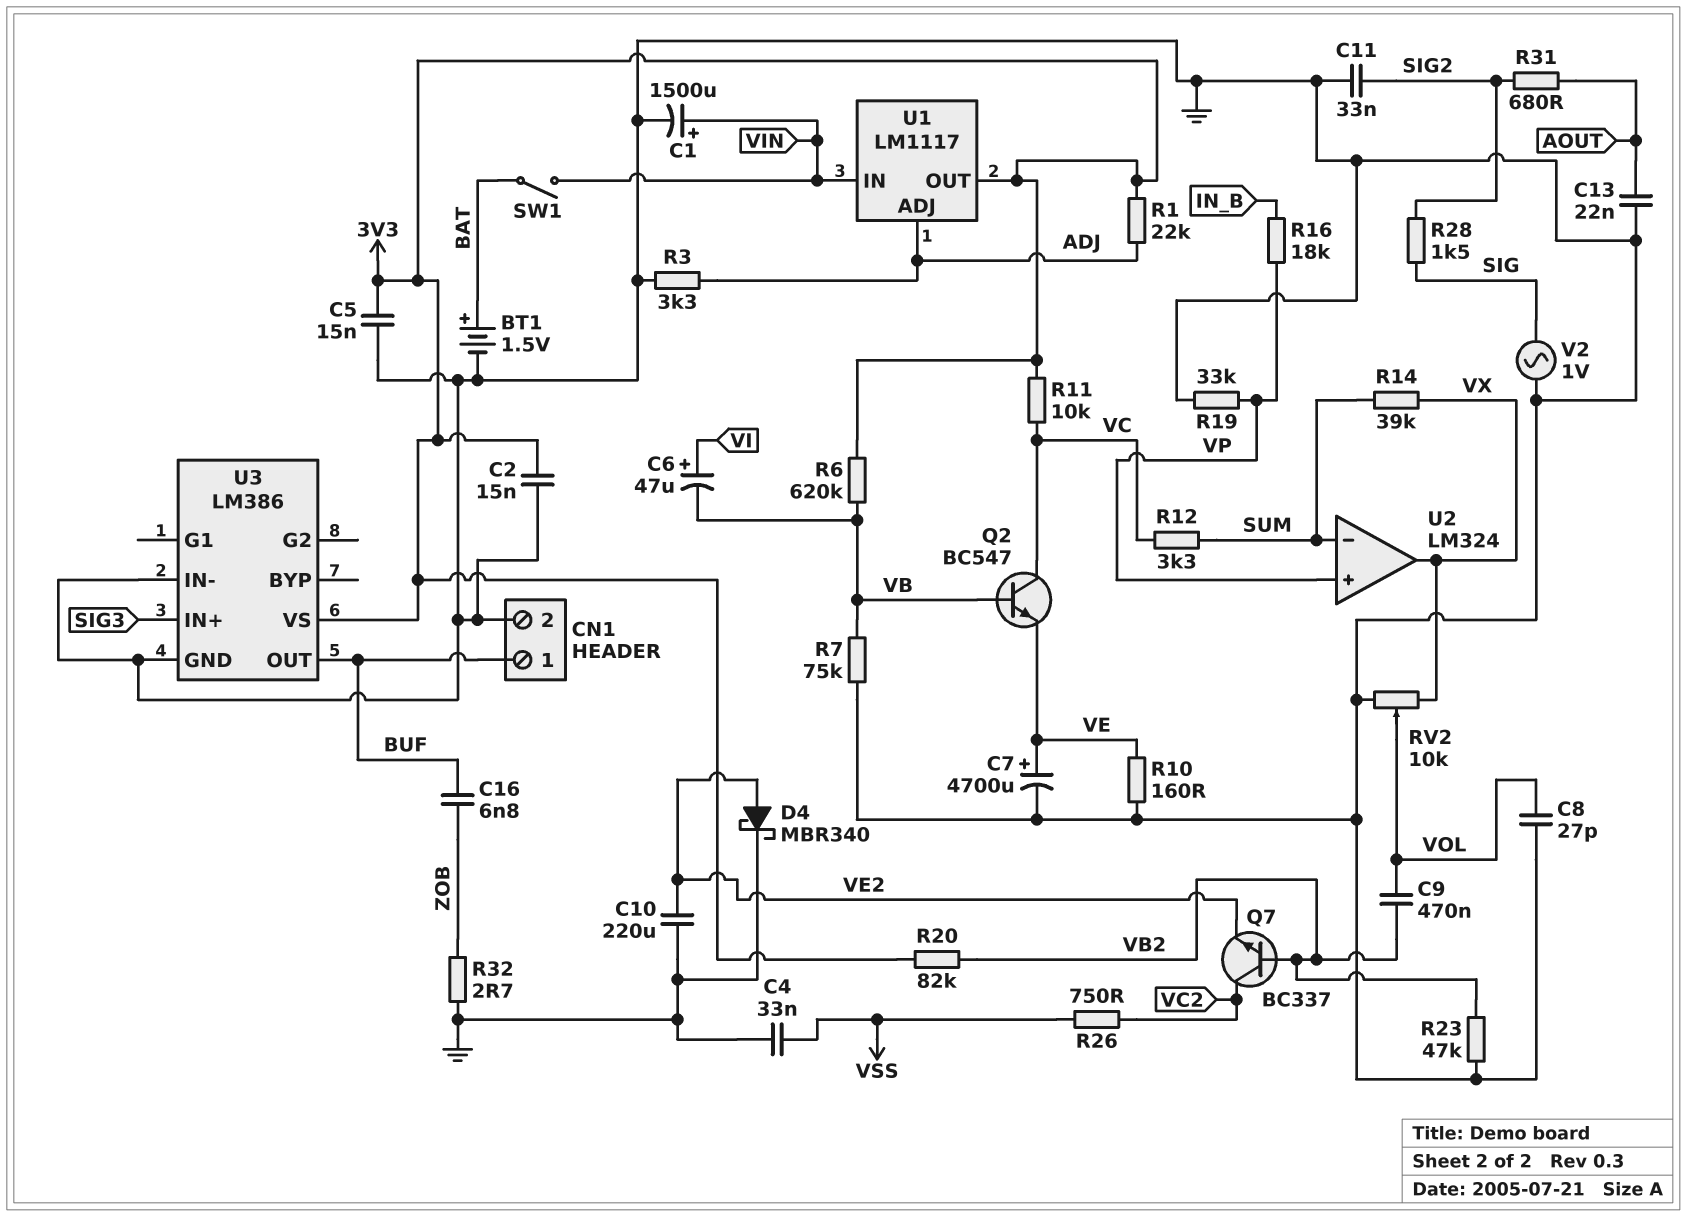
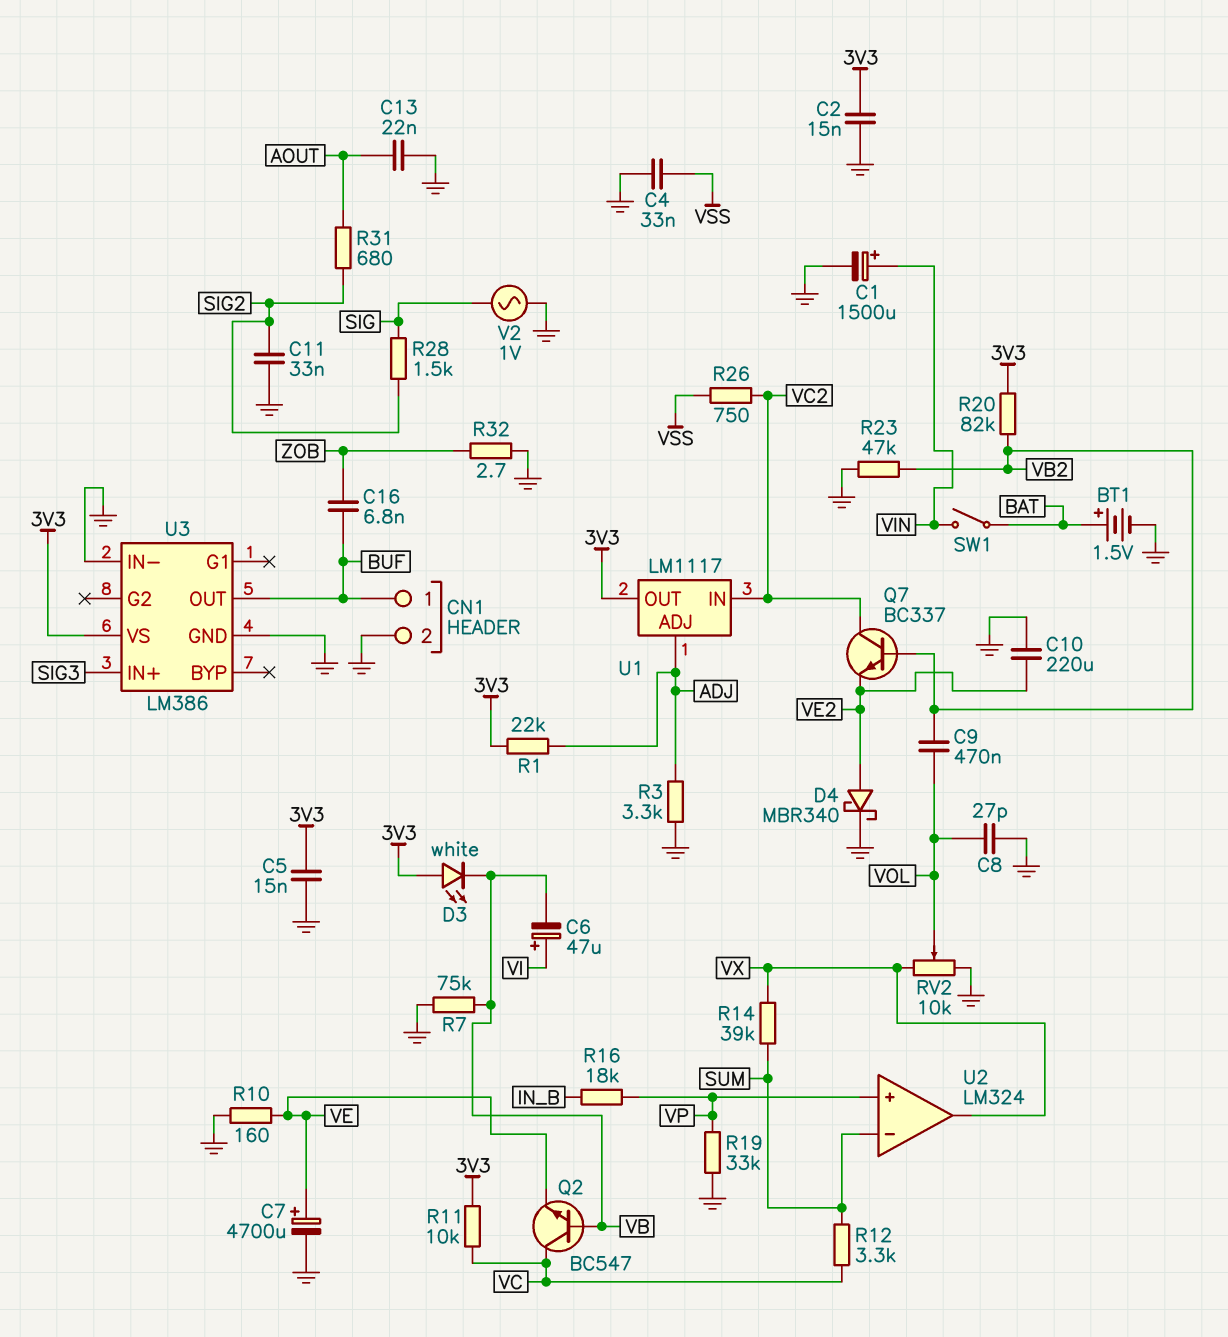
D3: none -> LED white (A 3V3, K VB)
R6: 620k (3V3, VB) -> none
U1 pin IN: VIN -> VC2

